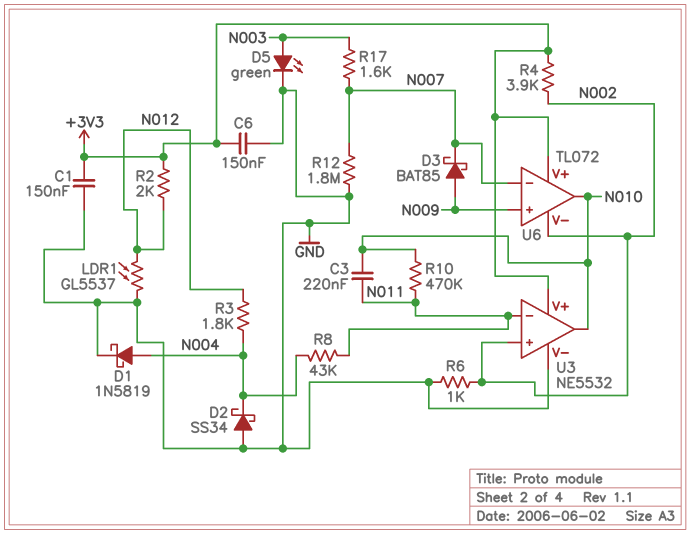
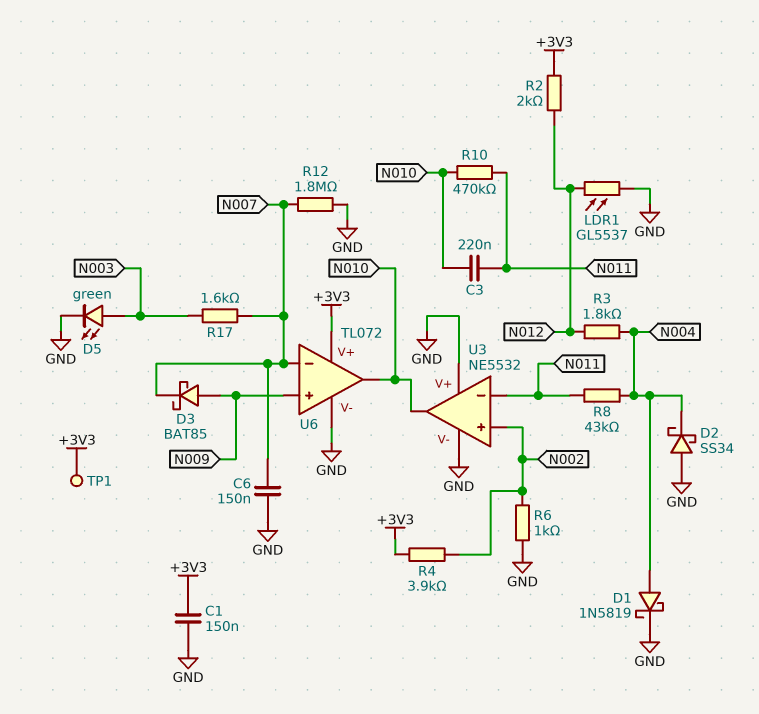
C6: 150nF (+3V3, GND) -> 150nF (GND, N007)
TP1: none -> test point (+3V3)
U3 pin V+: +3V3 -> GND
U6 pin V-: N002 -> GND

